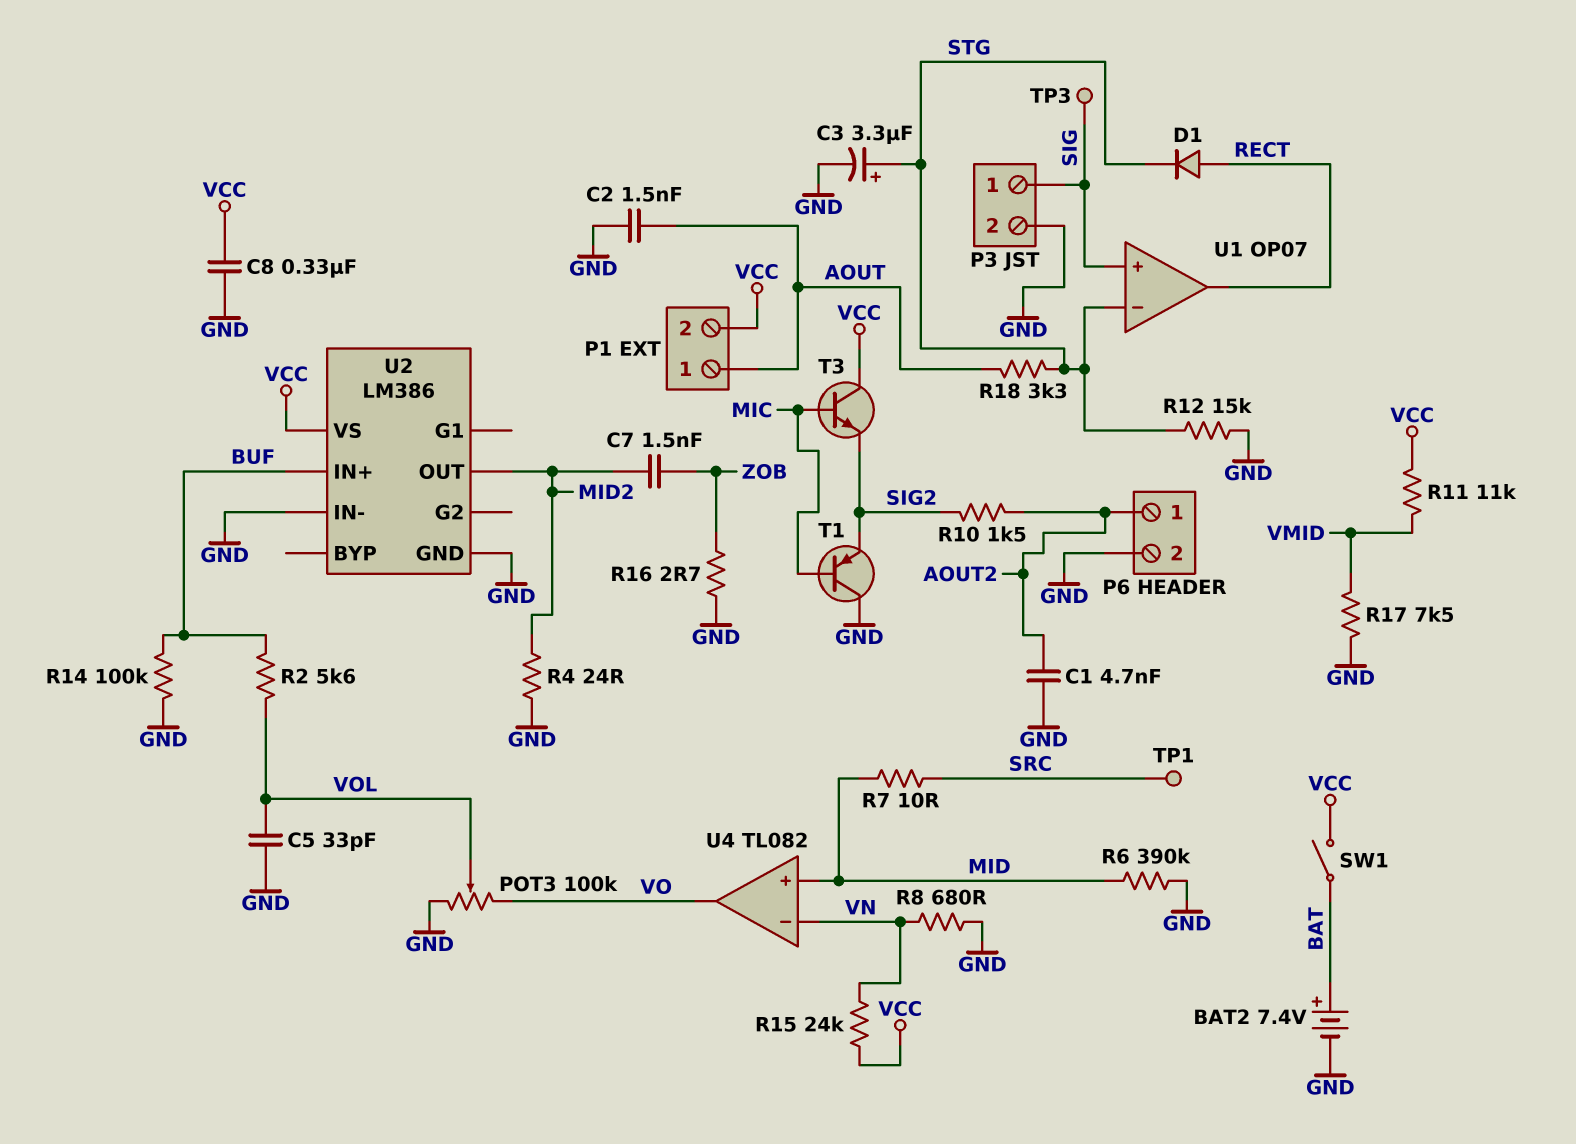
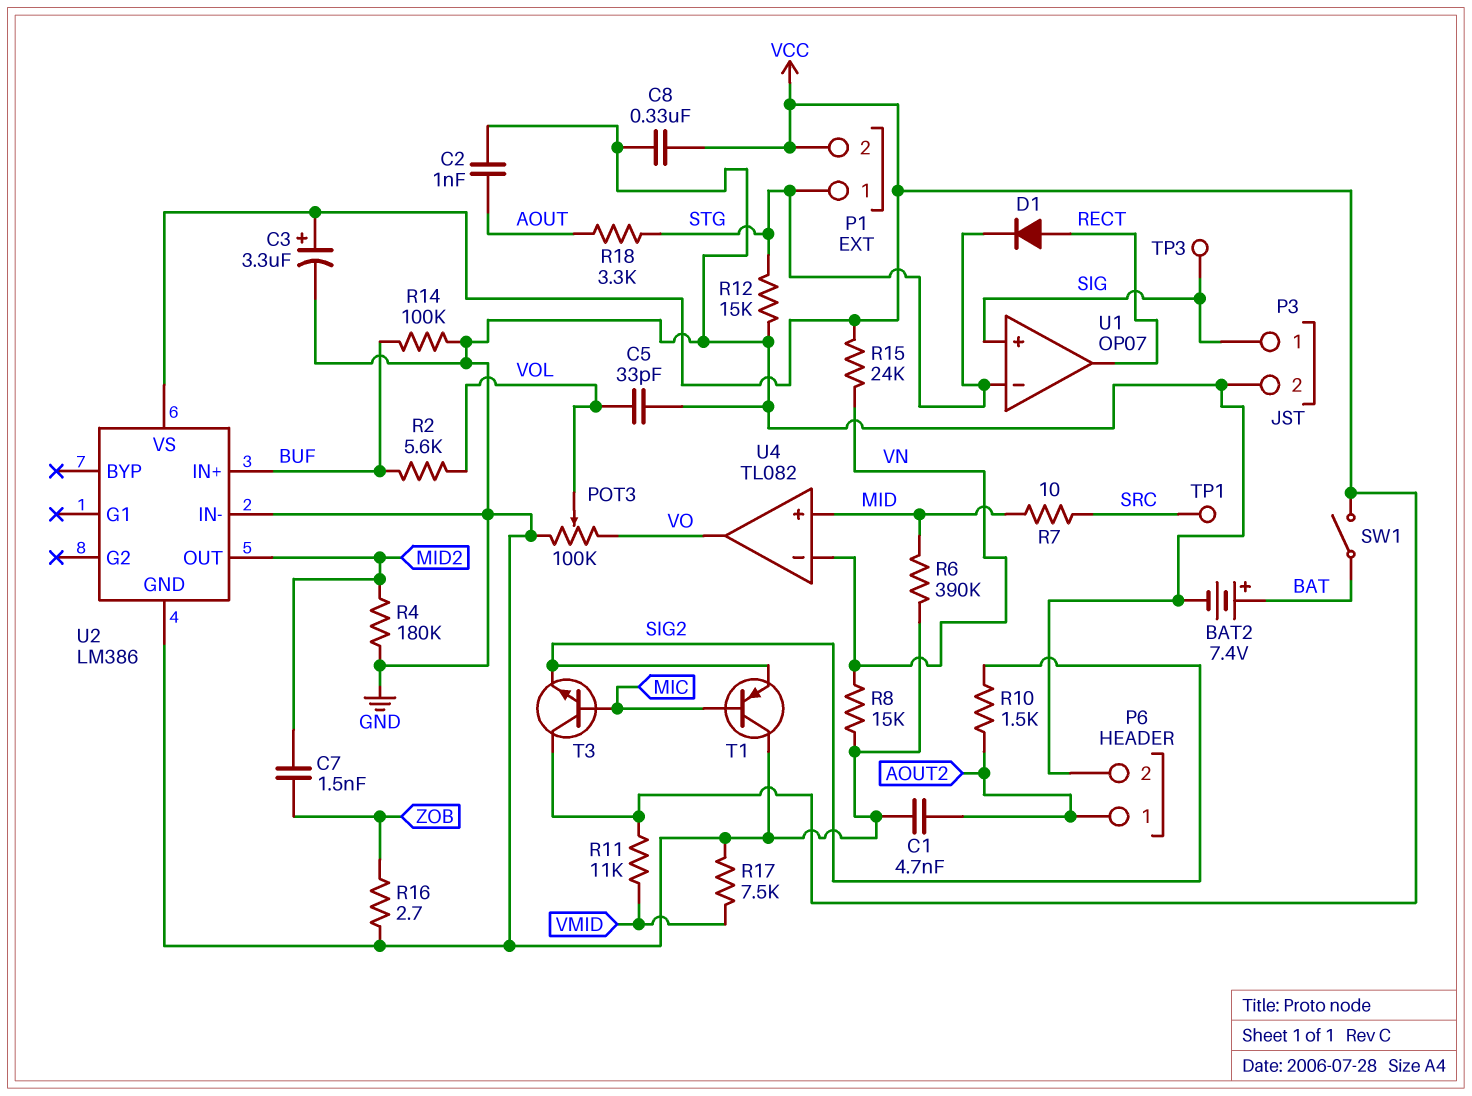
C2: 1.5nF (AOUT, GND) -> 1nF (AOUT, GND)
C3: 3.3uF (plus STG, minus GND) -> 3.3uF (plus VCC, minus GND)
P1 pin 1: AOUT -> STG
R4: 24 (GND, MID2) -> 180k (GND, MID2)
R8: 680 (GND, VN) -> 15k (GND, VN)

